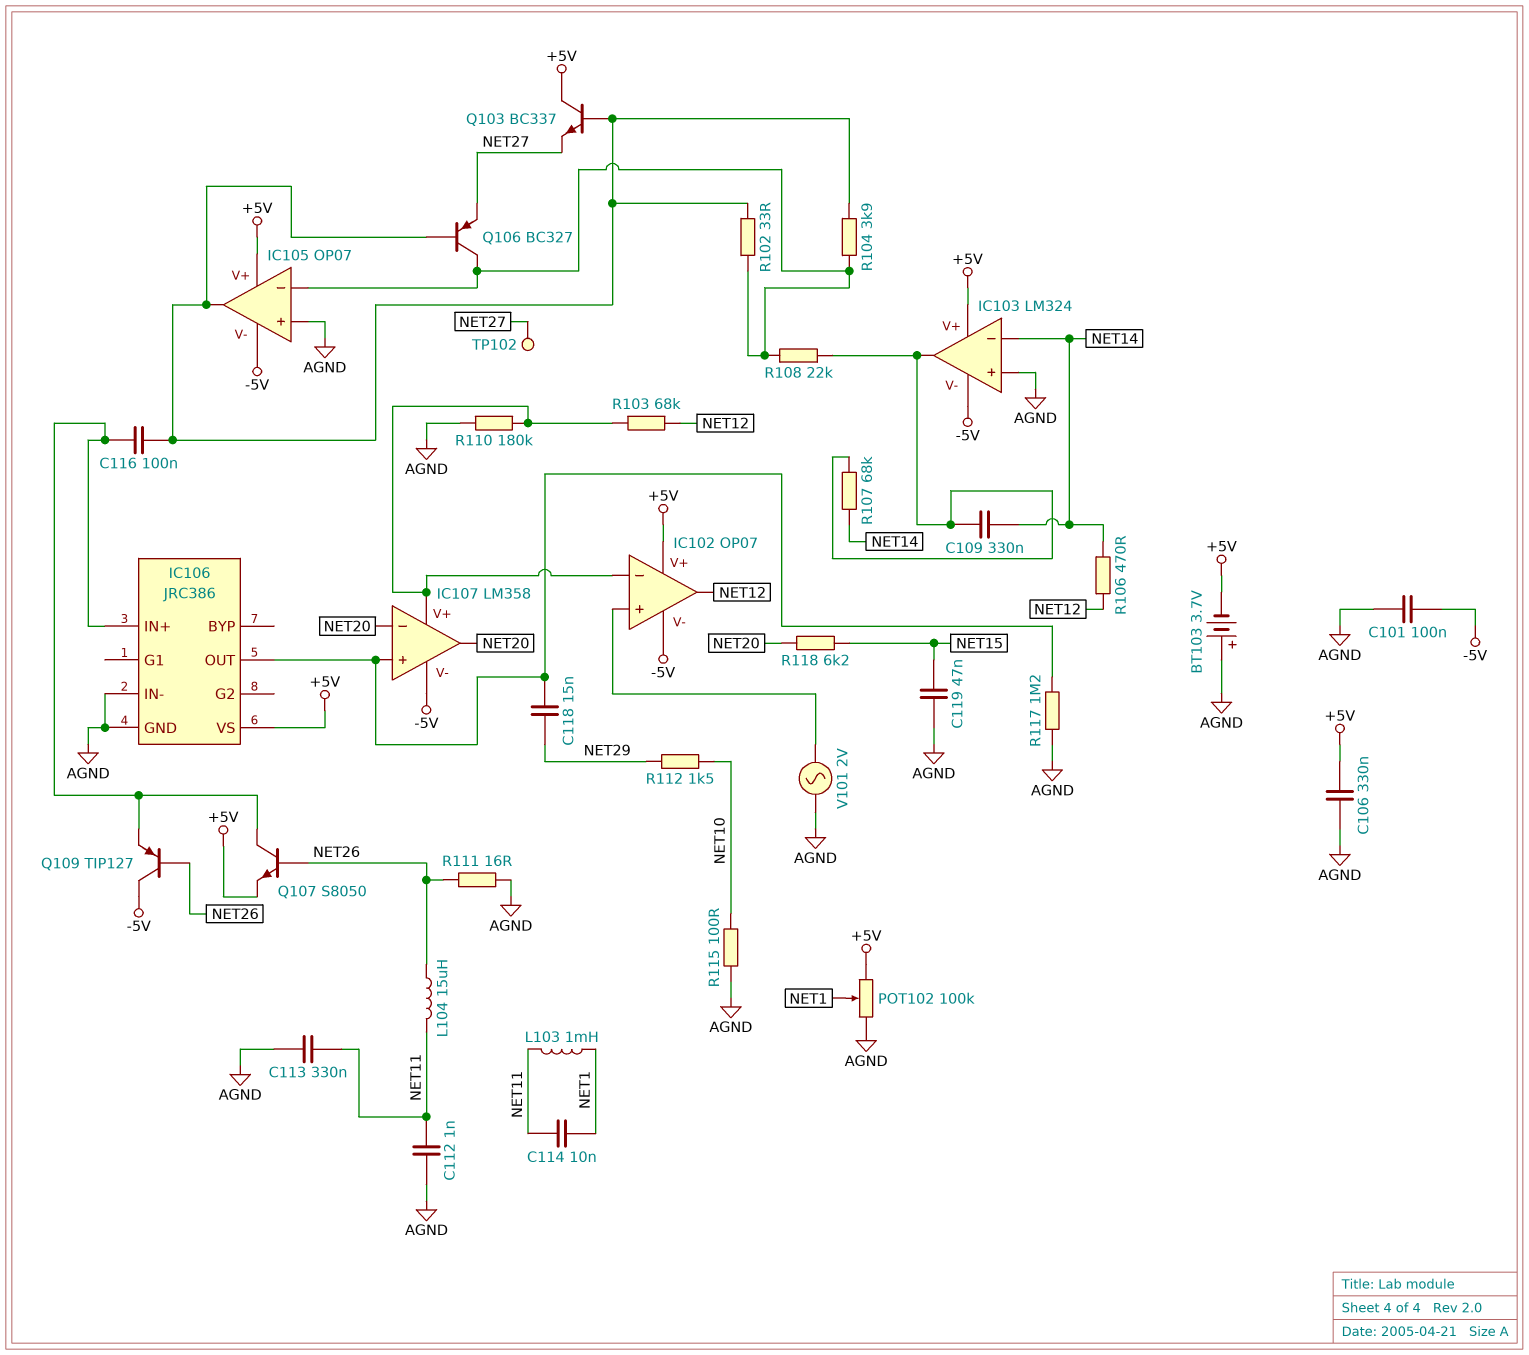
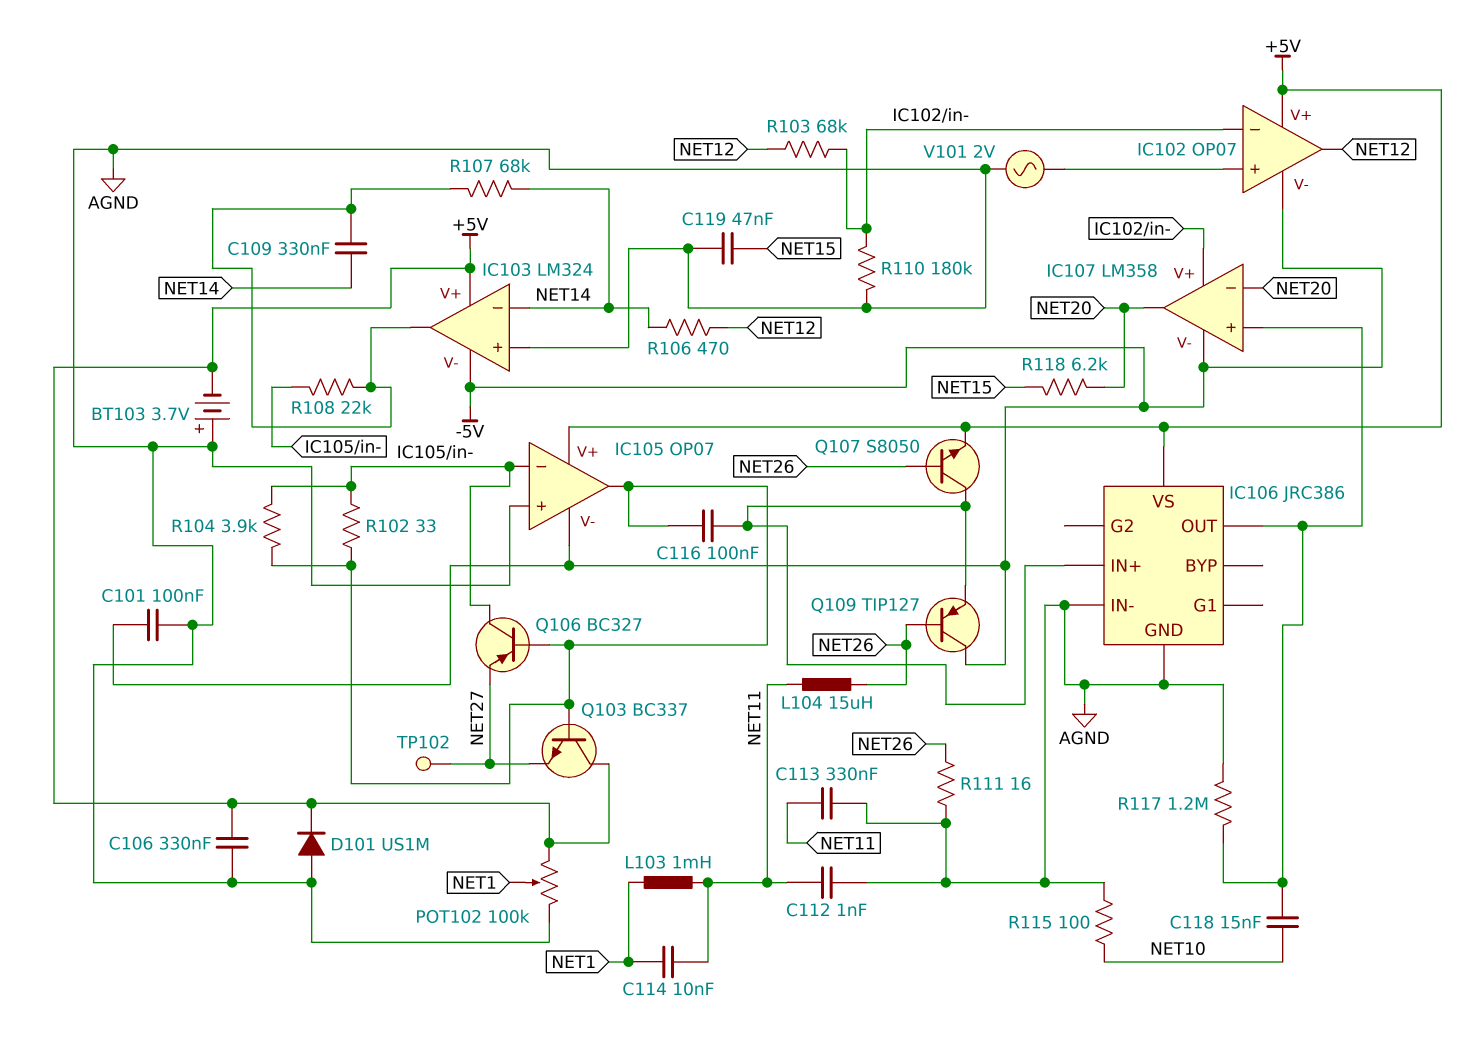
C118: 15nF (IC106/OUT, NET29) -> 15nF (IC106/OUT, NET10)
D101: none -> diode US1M (A AGND, K +5V)
R112: 1.5k (NET10, NET29) -> none

